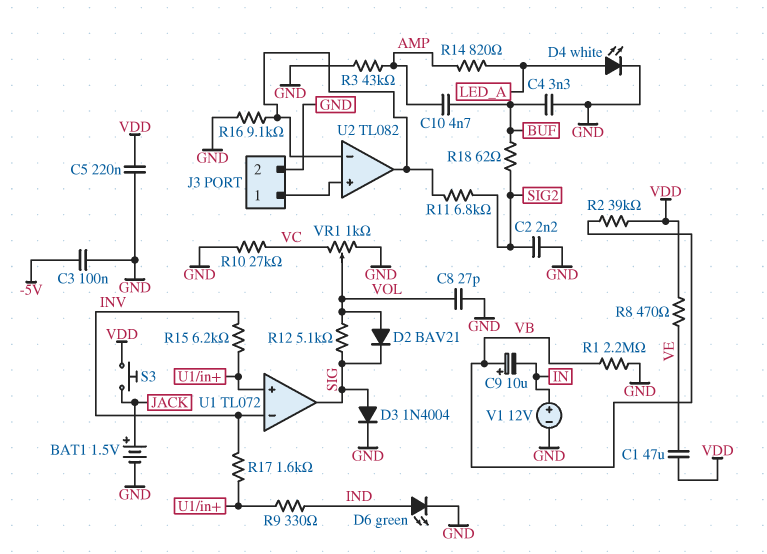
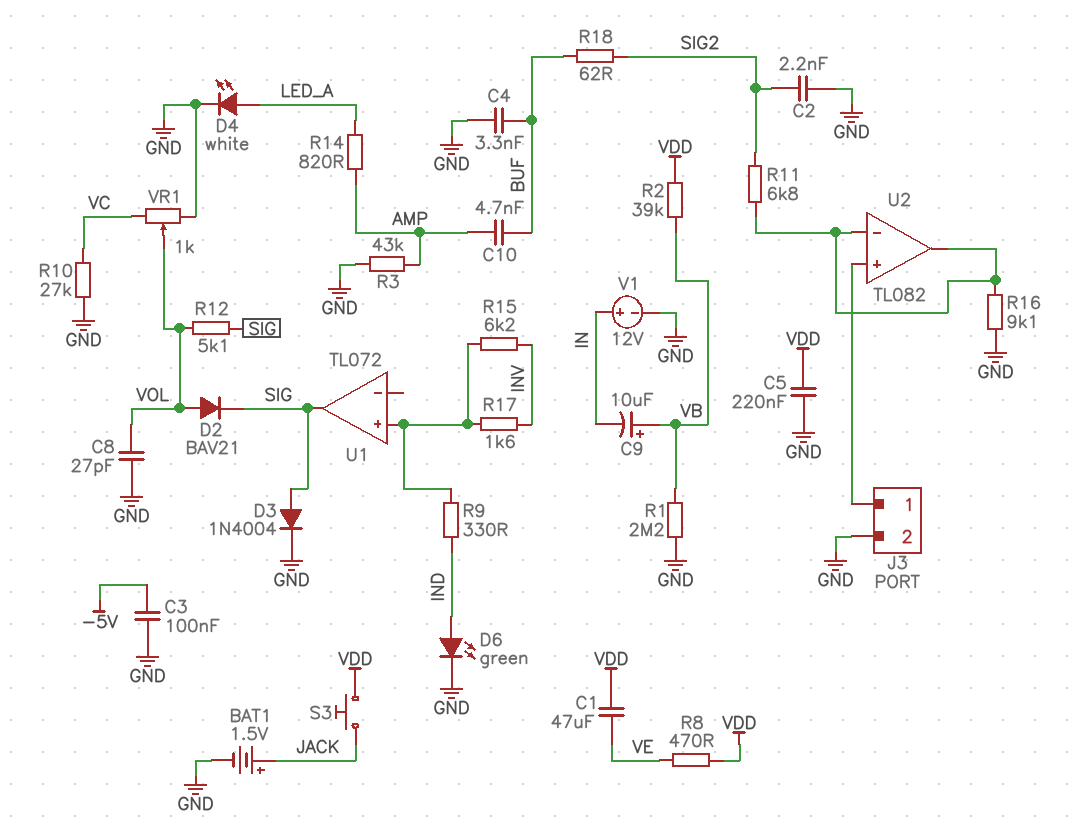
U1 pin in-: INV -> none

